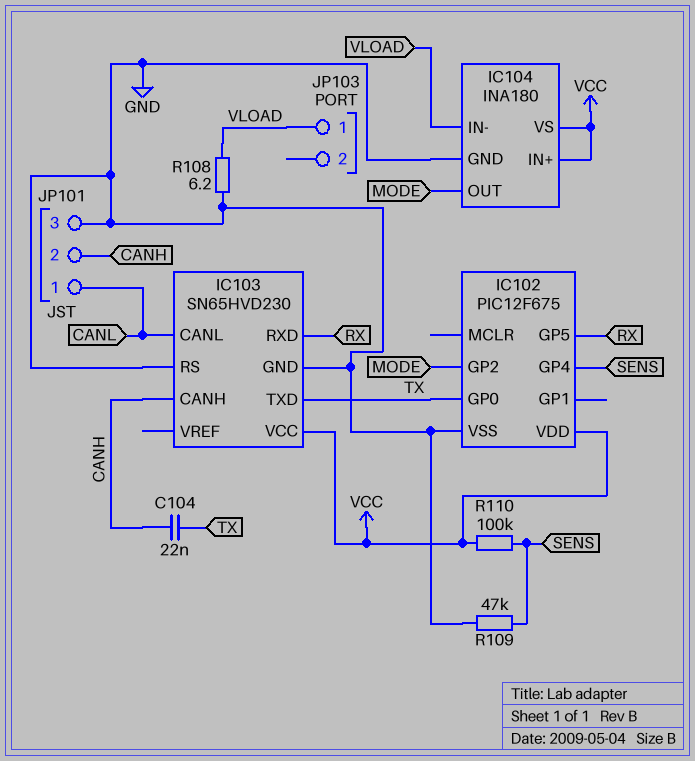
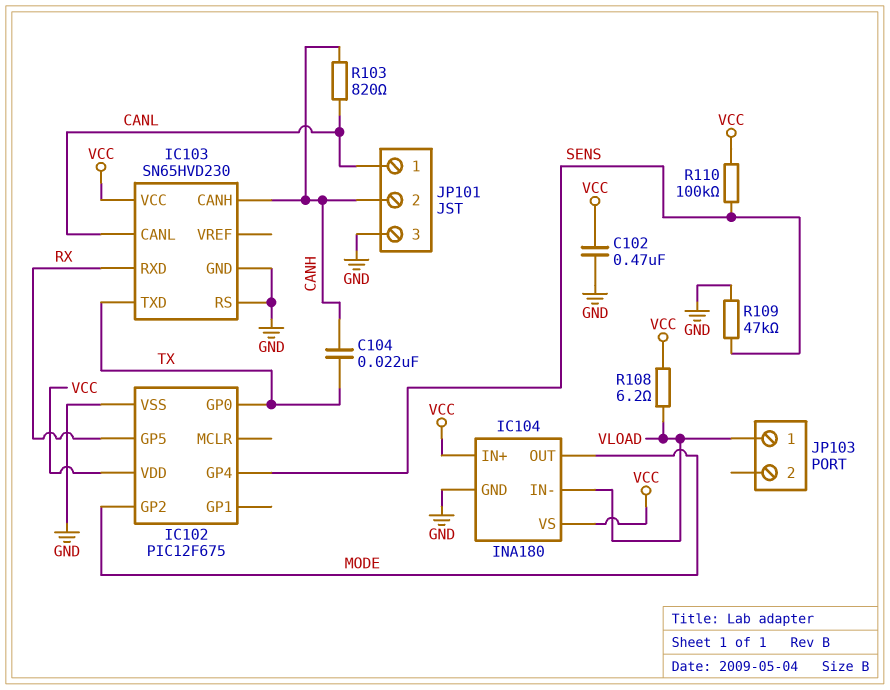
C102: none -> 470nF (GND, VCC)
R103: none -> 820 (CANH, CANL)
R108: 6.2 (GND, VLOAD) -> 6.2 (VCC, VLOAD)

